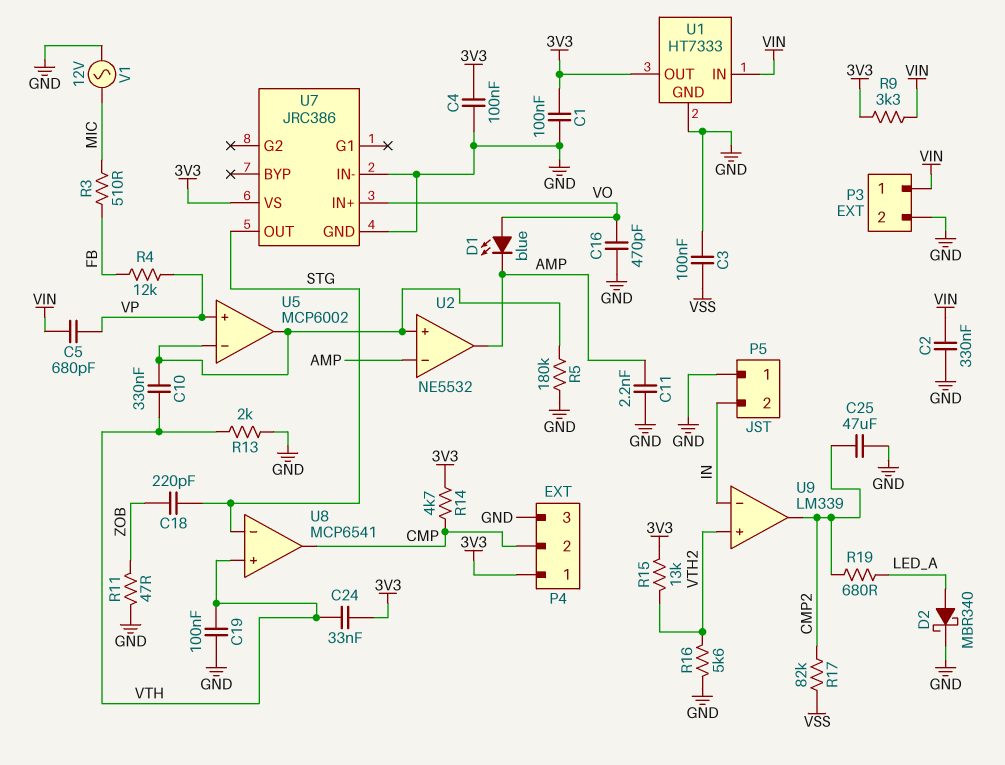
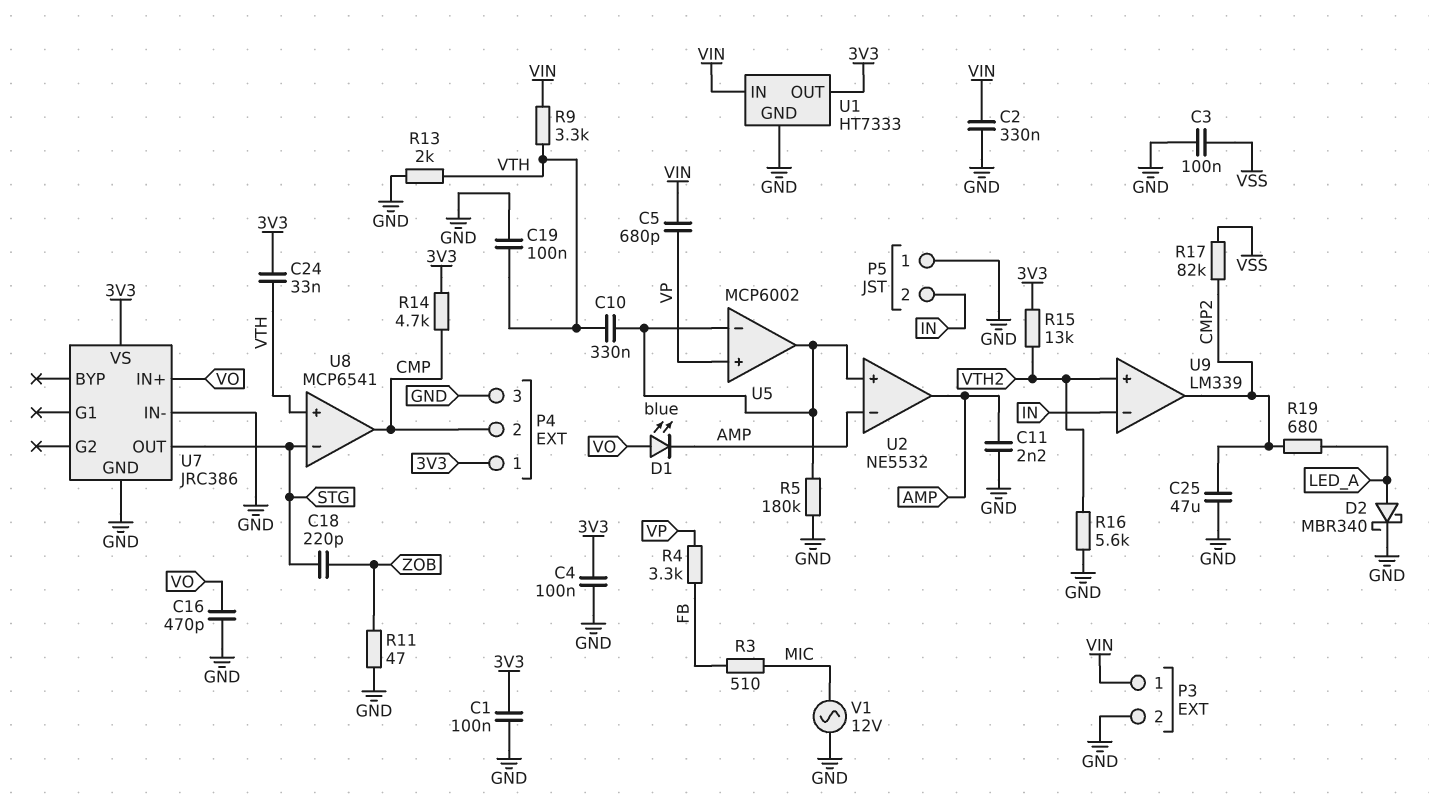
R4: 12k (FB, VP) -> 3.3k (FB, VP)
R9: 3.3k (3V3, VIN) -> 3.3k (VIN, VTH)

